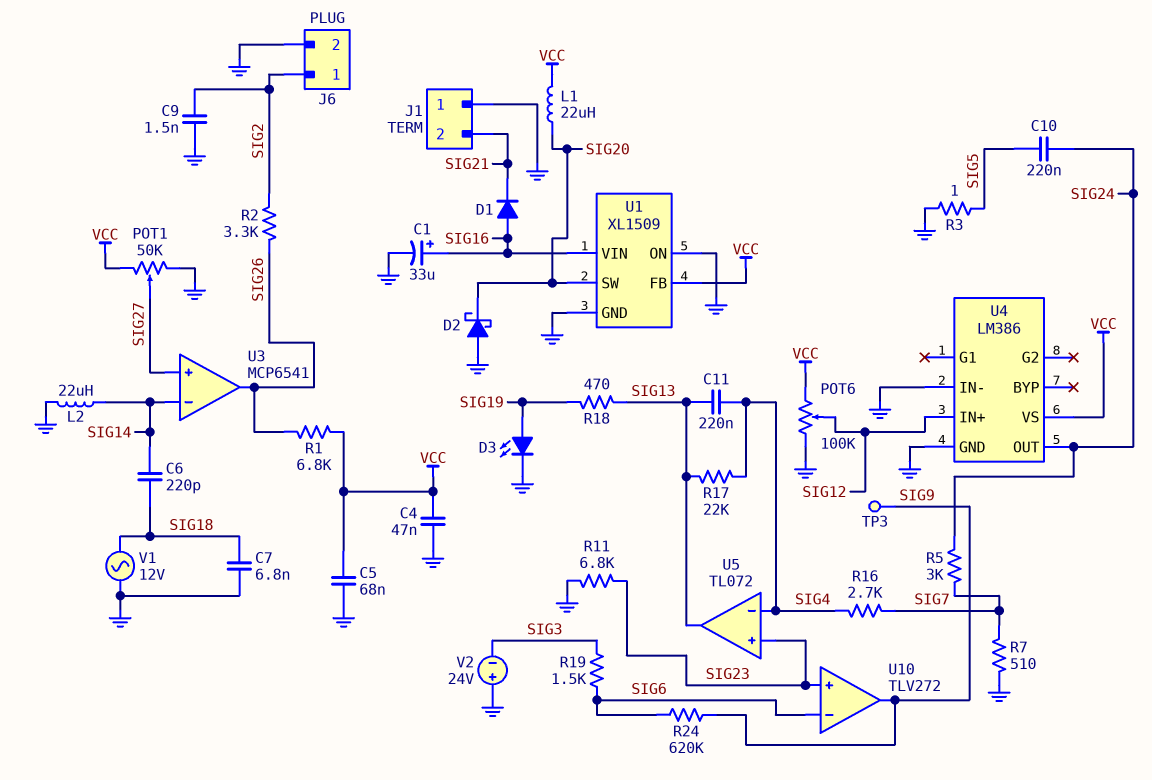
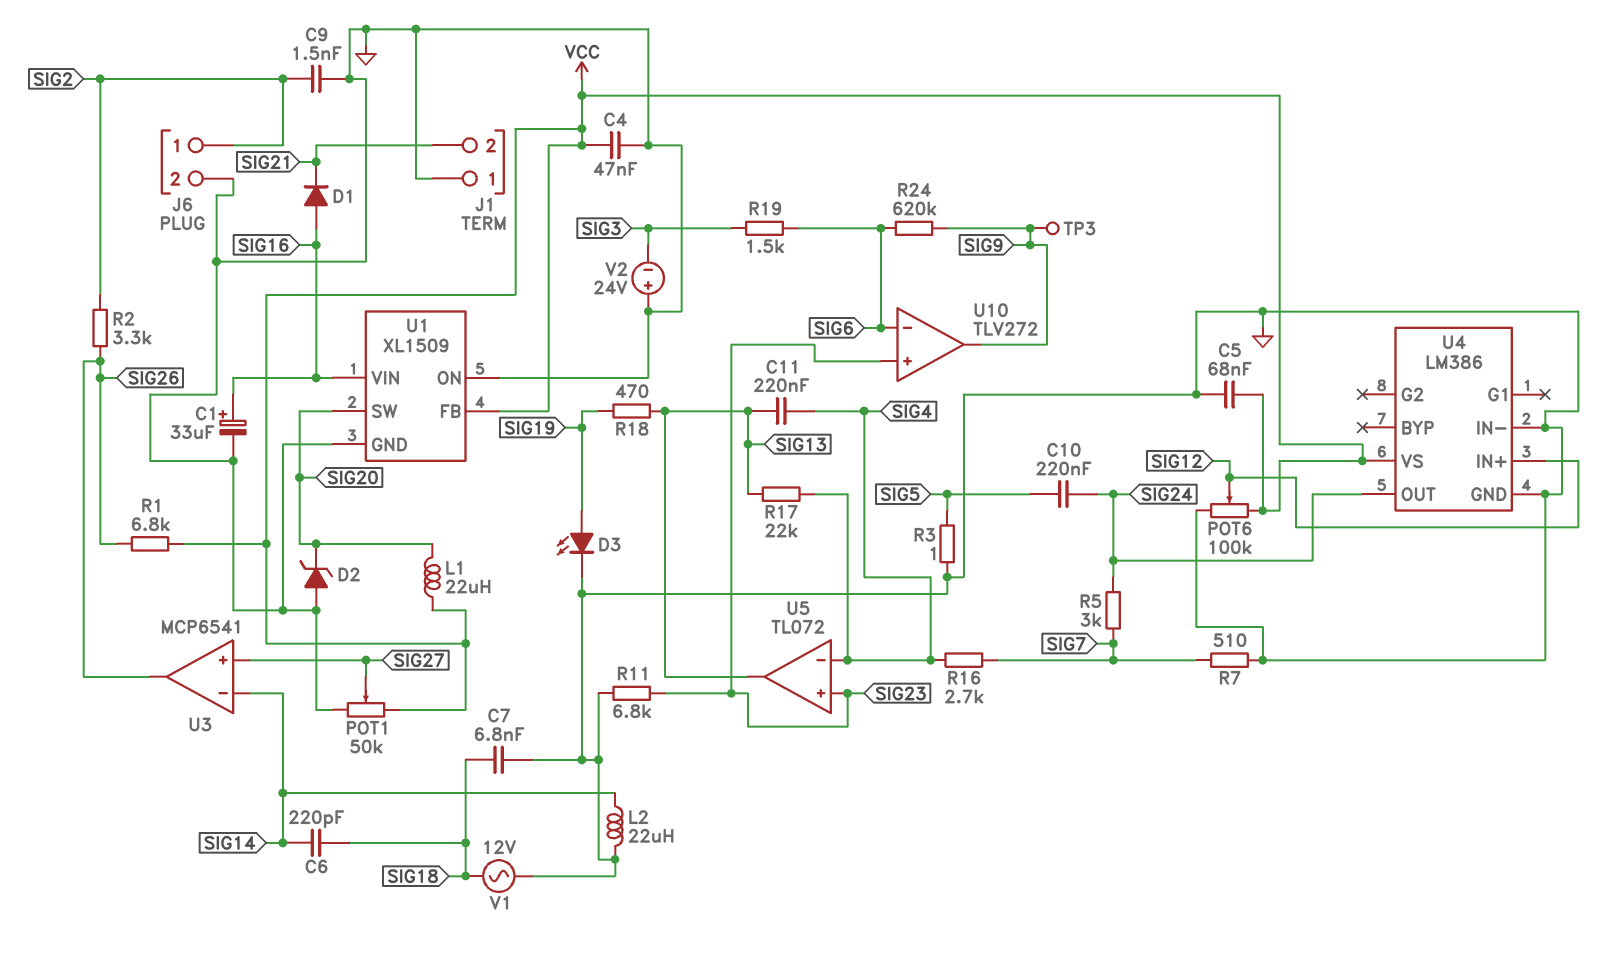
D2: schottky (A GND, K SIG20) -> zener (A GND, K SIG20)

